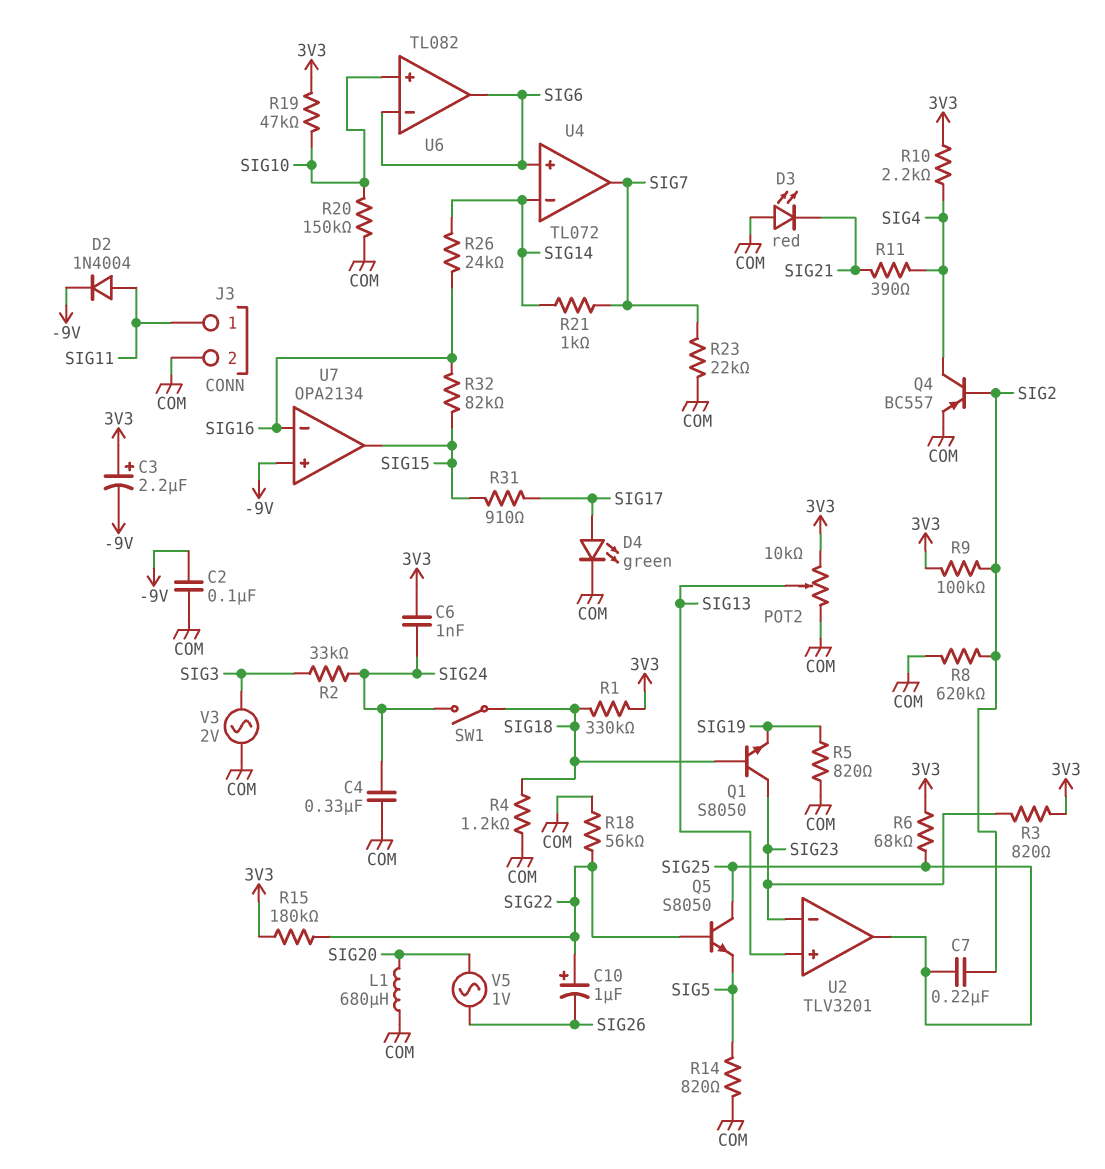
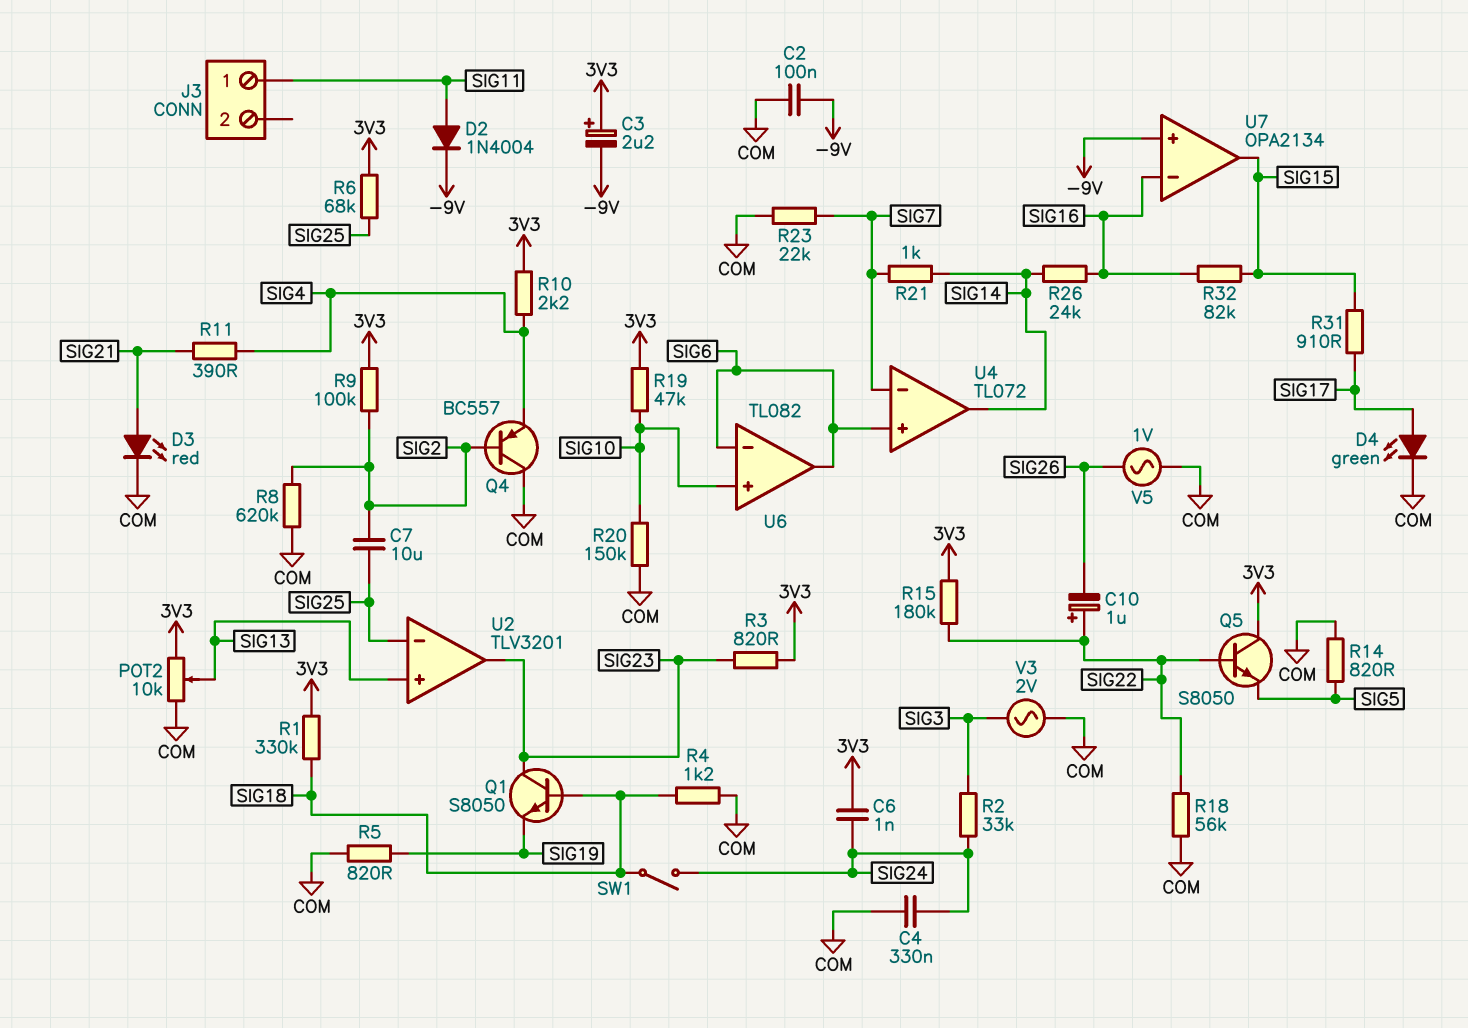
C7: 220nF (SIG2, SIG25) -> 10uF (SIG2, SIG25)
D3: LED red (A COM, K SIG21) -> LED red (A SIG21, K COM)
J3 pin 2: COM -> none
L1: 680uH (COM, SIG20) -> none
Q4: PNP BC557 (B SIG2, C SIG4, E COM) -> PNP BC557 (B SIG2, C COM, E SIG4)
Q5: NPN S8050 (B SIG22, C SIG25, E SIG5) -> NPN S8050 (B SIG22, C 3V3, E SIG5)
U2 pin in-: SIG23 -> SIG25
U2 pin out: SIG25 -> SIG23
U4 pin in-: SIG14 -> SIG7
U4 pin out: SIG7 -> SIG14
V5: AC 1V (SIG20, SIG26) -> AC 1V (COM, SIG26)

